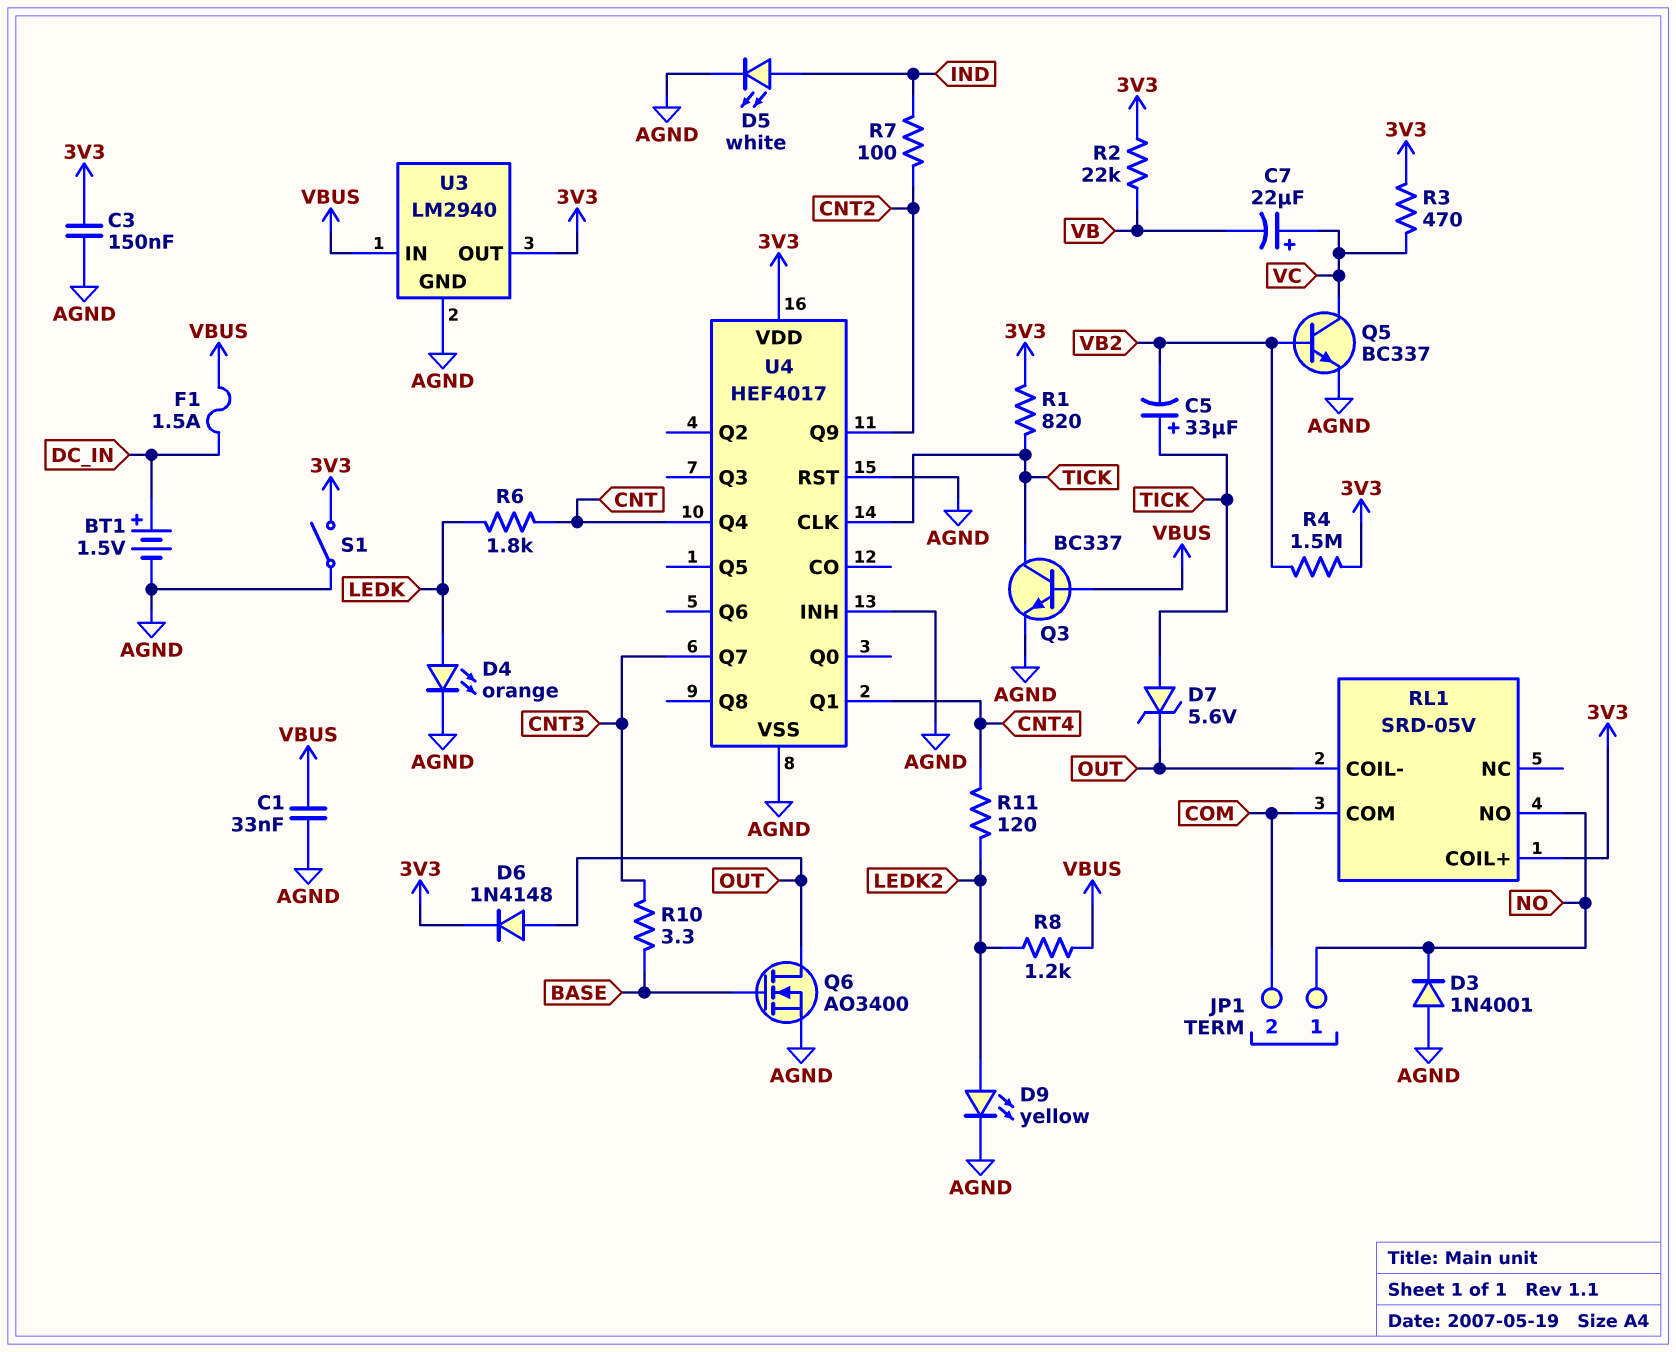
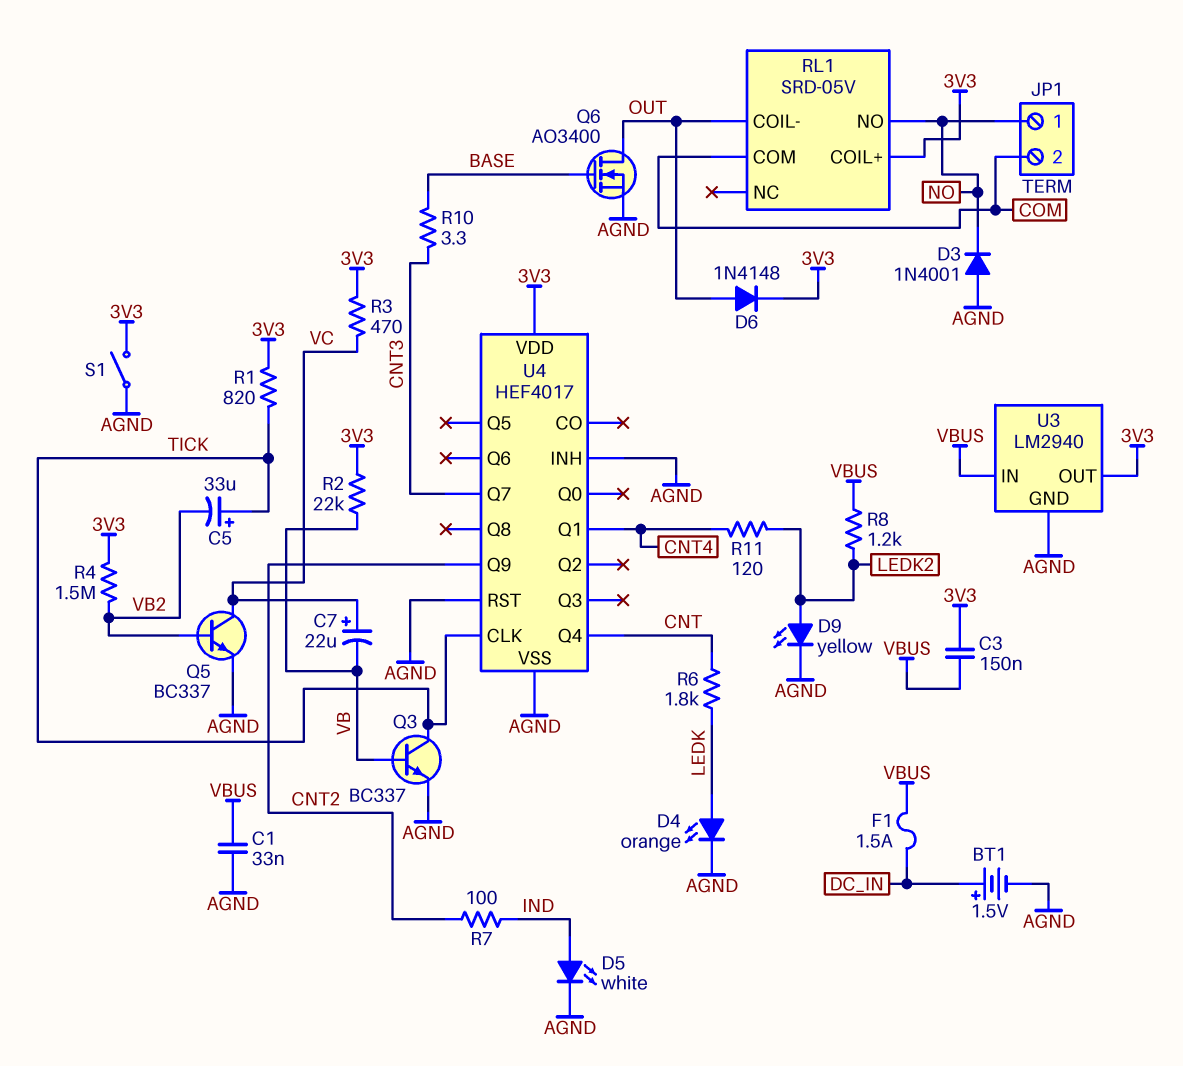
C3: 150nF (3V3, AGND) -> 150nF (3V3, VBUS)
D7: zener 5.6V (A TICK, K OUT) -> none
Q3: NPN BC337 (B VBUS, C TICK, E AGND) -> NPN BC337 (B VB, C TICK, E AGND)

